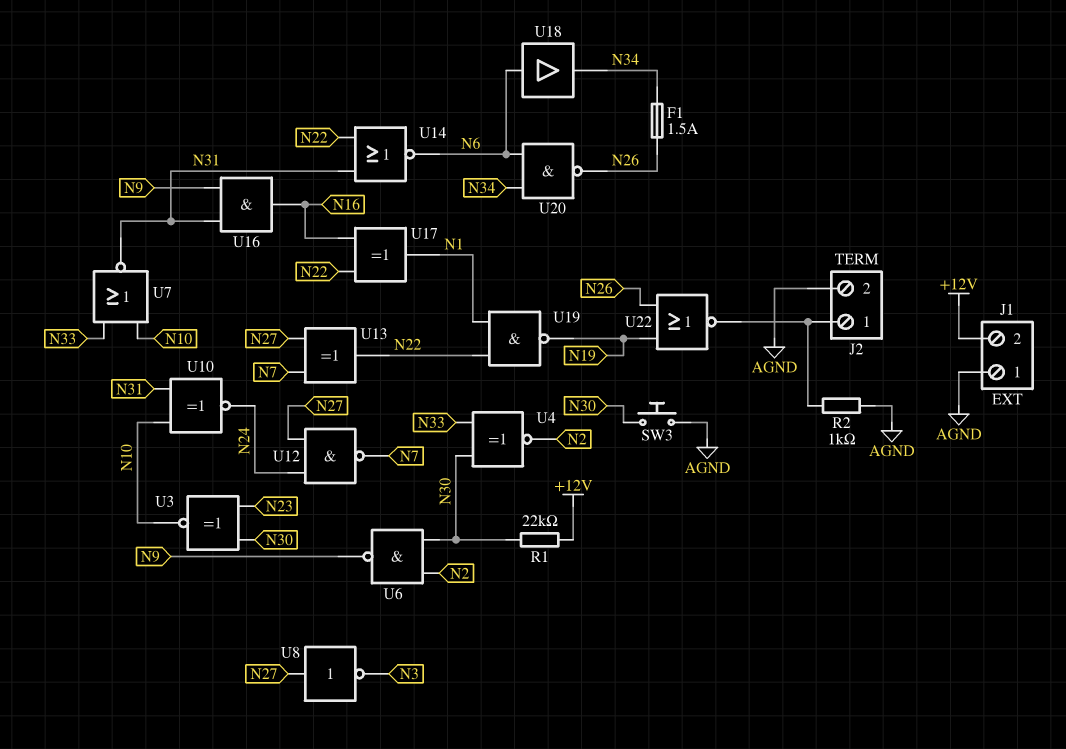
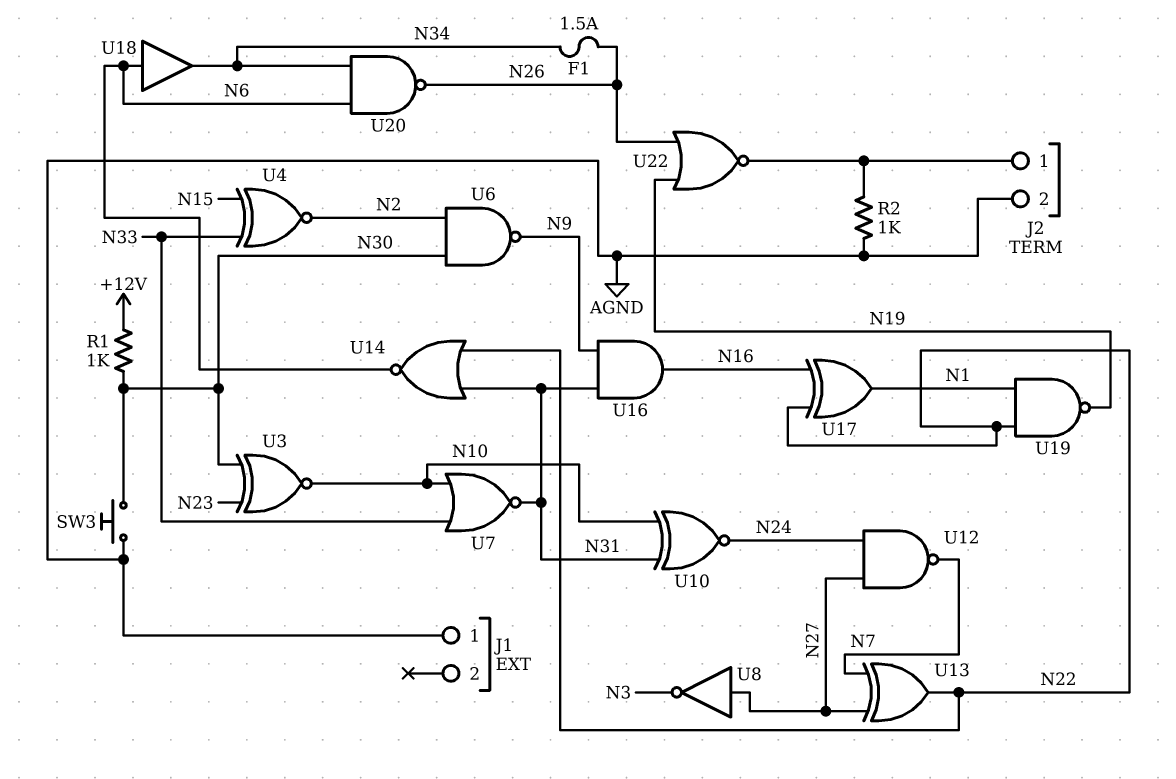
J1 pin 2: +12V -> none
R1: 22k (+12V, N30) -> 1k (+12V, N30)
U4: XNOR (in N30, in N33, out N2) -> XNOR (in N15, in N33, out N2)

